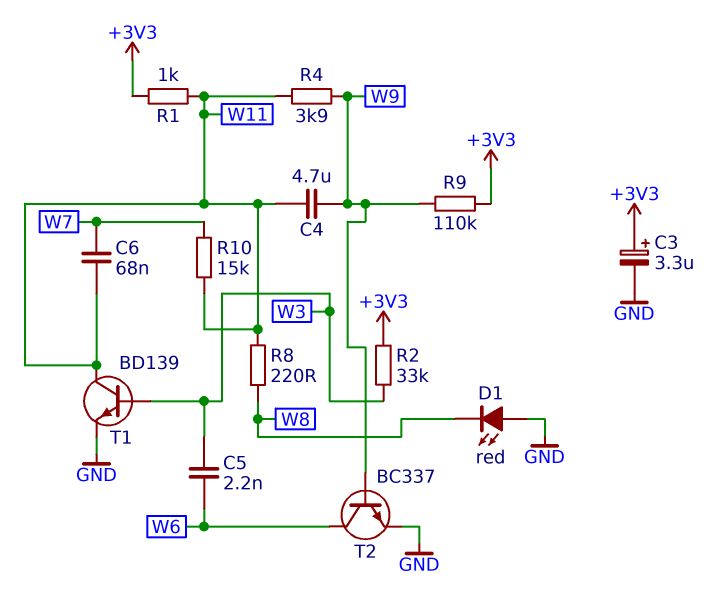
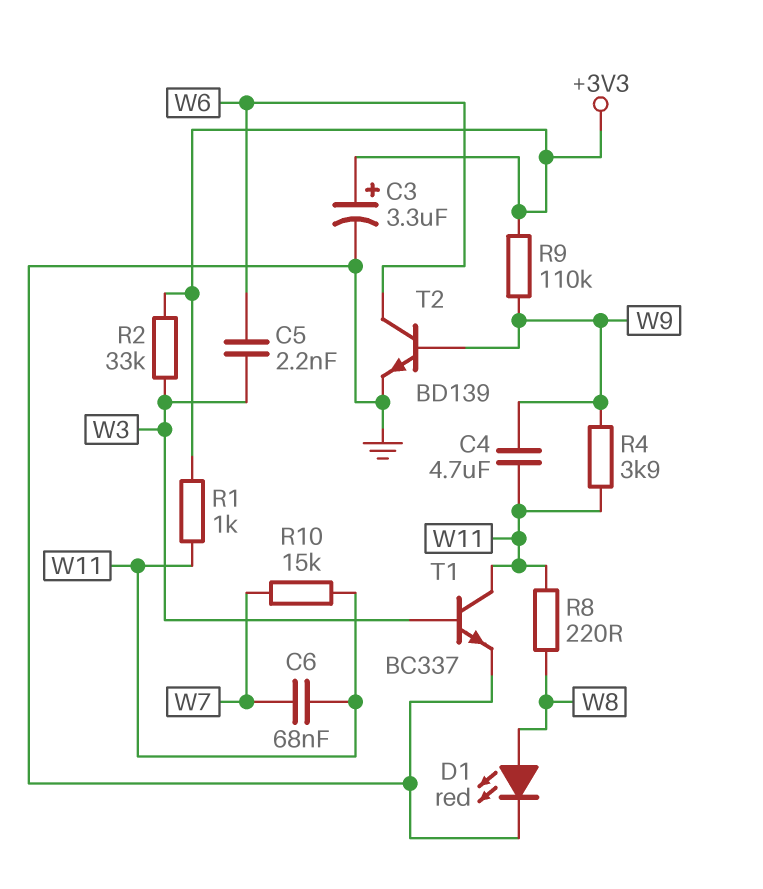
D1: LED red (A GND, K W8) -> LED red (A W8, K GND)
T1: NPN BD139 (B W3, C W11, E GND) -> NPN BC337 (B W3, C W11, E GND)
T2: NPN BC337 (B W9, C W6, E GND) -> NPN BD139 (B W9, C W6, E GND)

